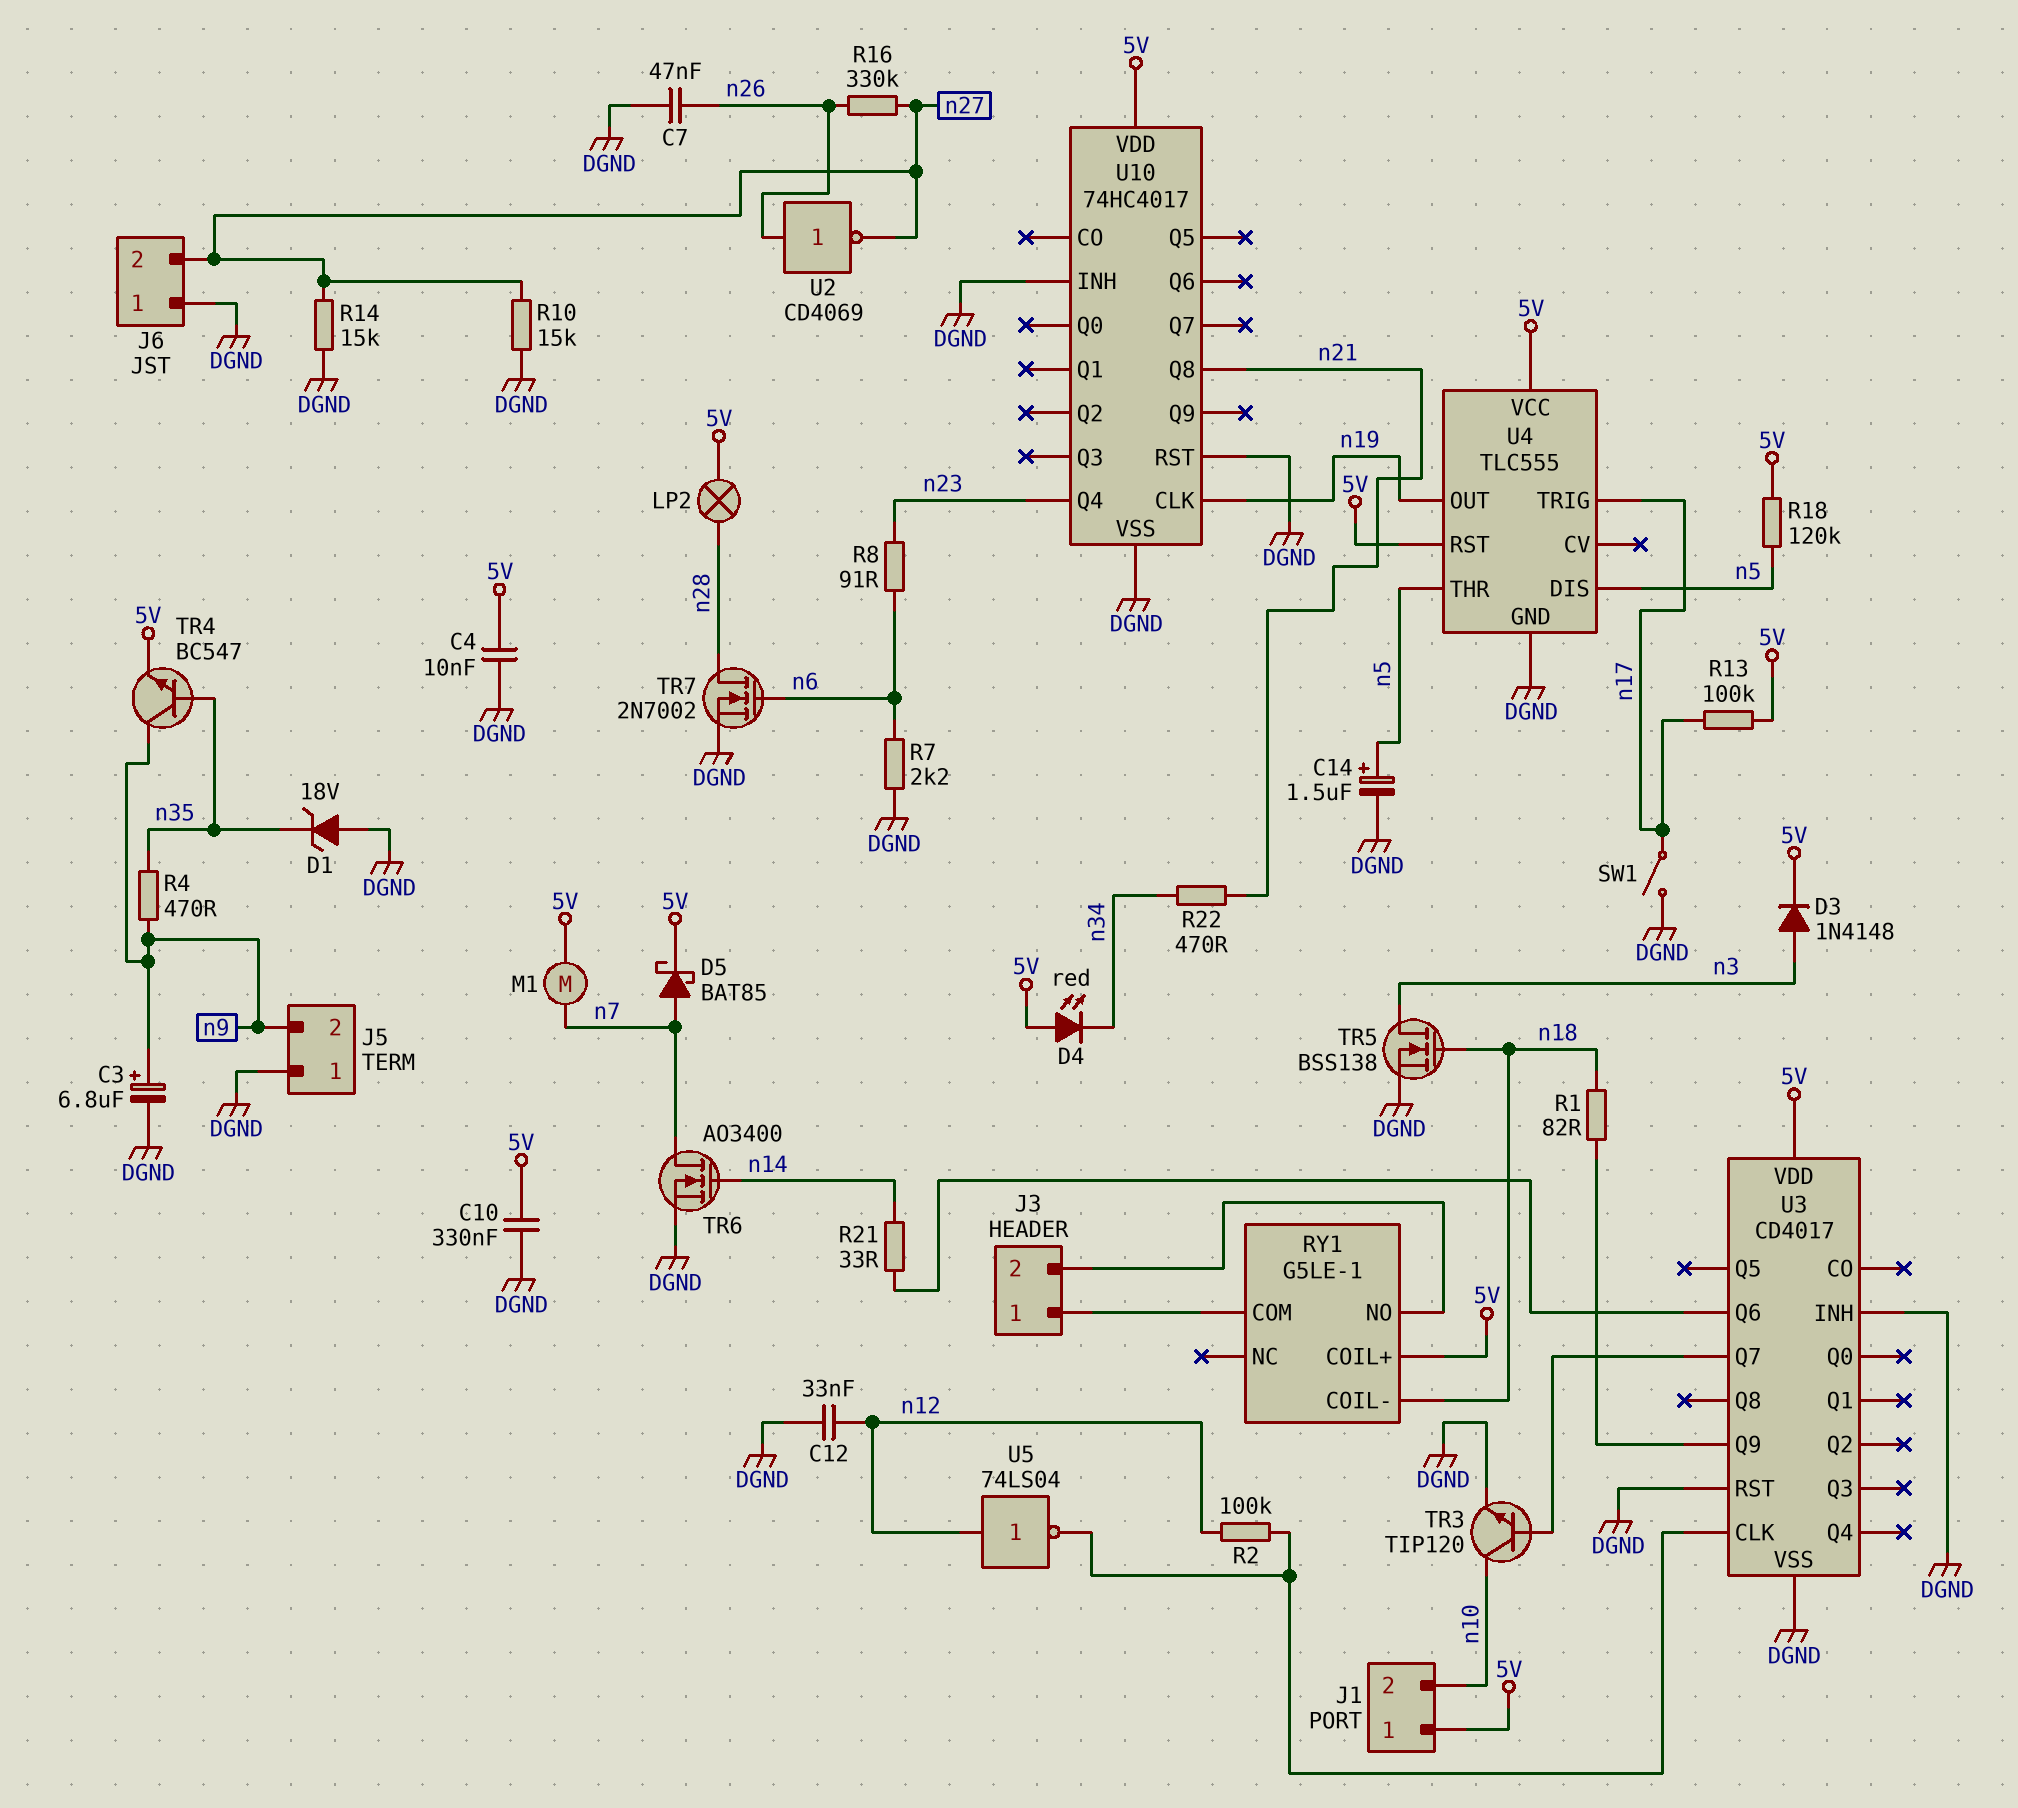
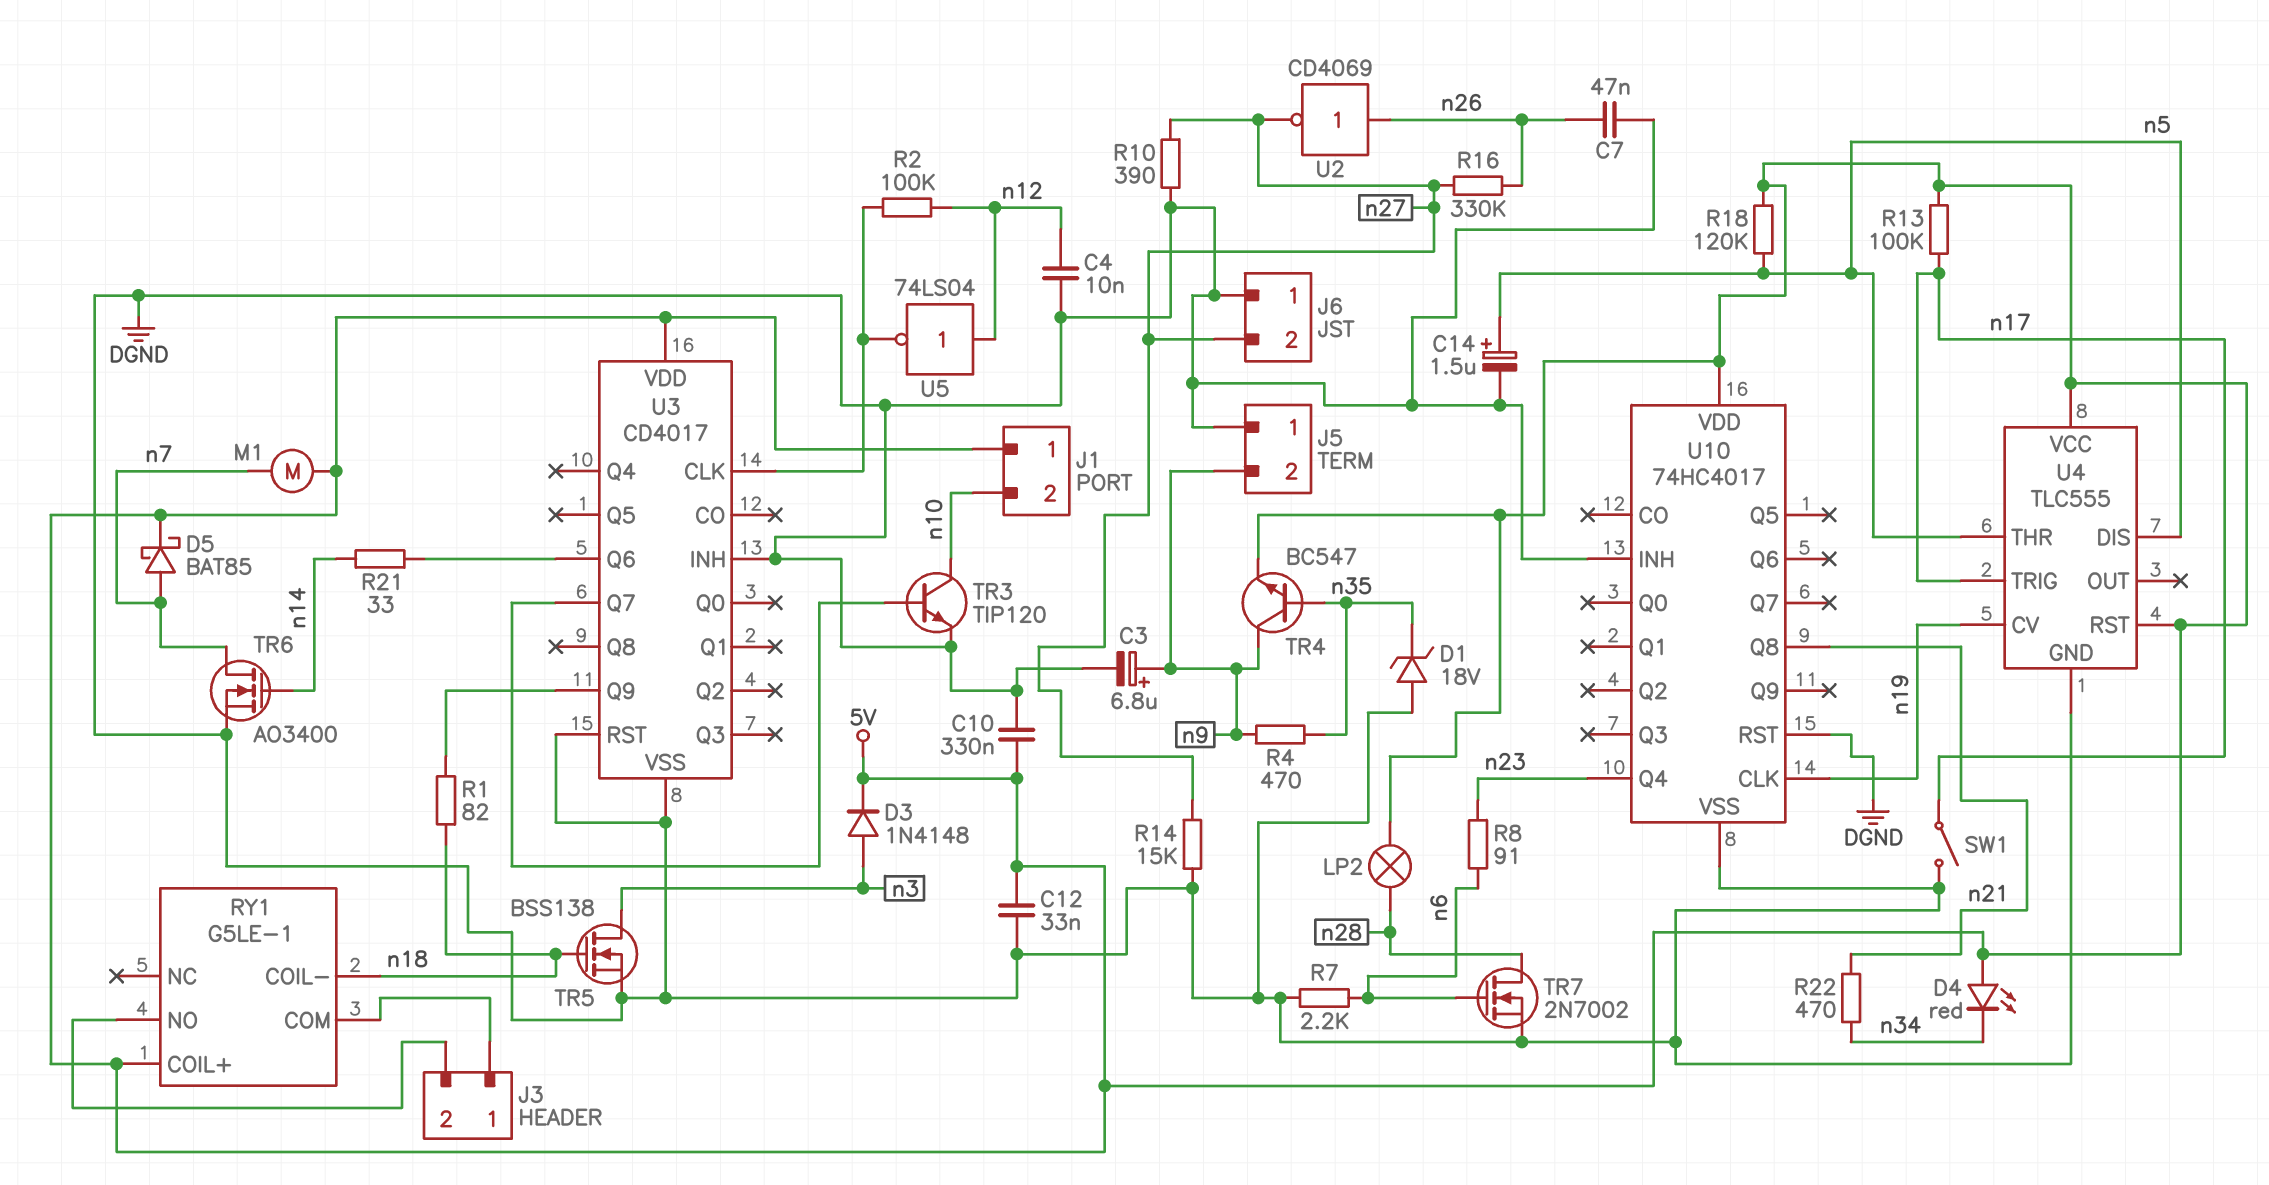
C4: 10nF (5V, DGND) -> 10nF (DGND, n12)
C12: 33nF (DGND, n12) -> 33nF (5V, DGND)
R10: 15k (DGND, n27) -> 390 (DGND, n27)
U4 pin CV: none -> n19
U4 pin OUT: n19 -> none

